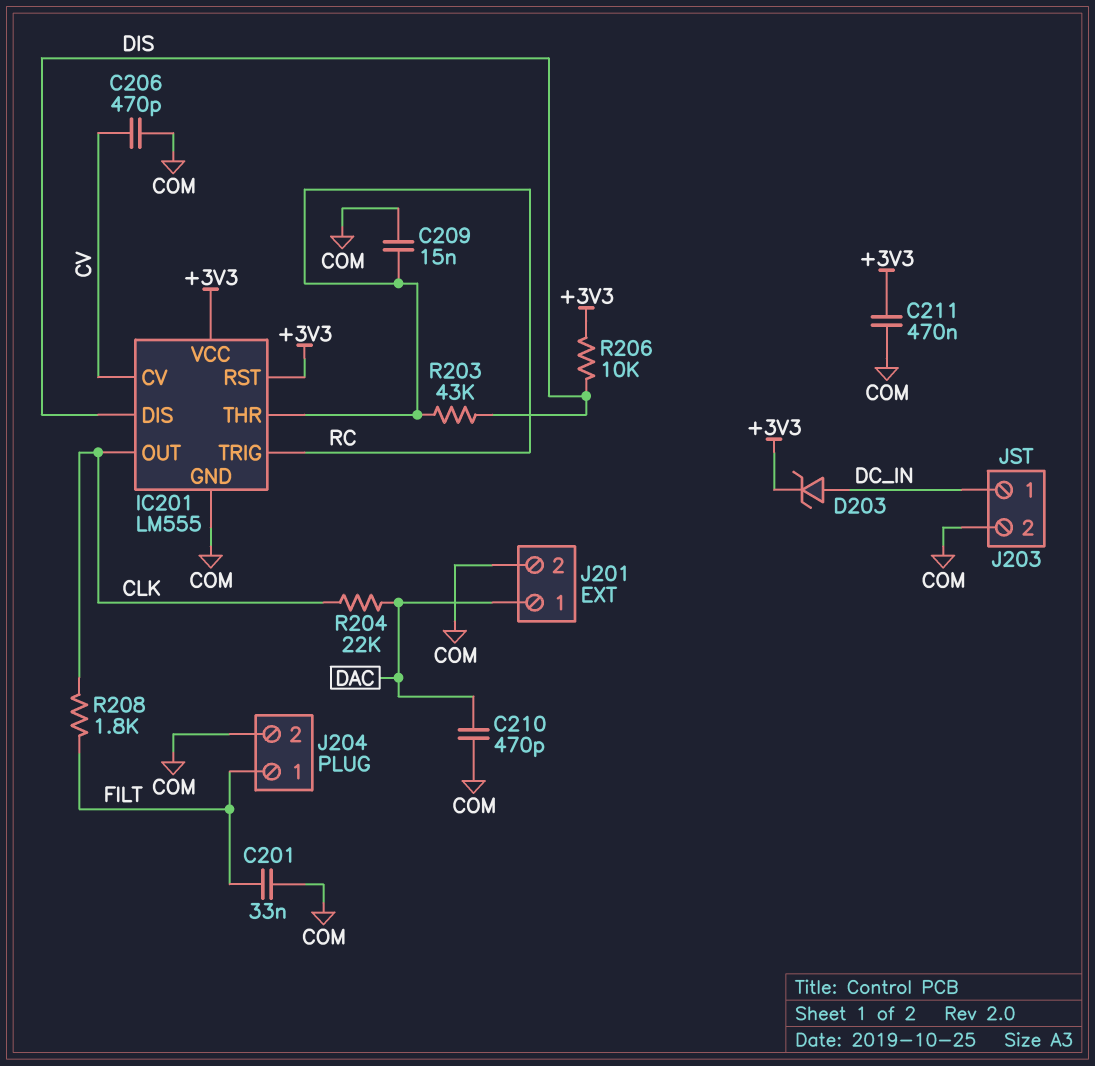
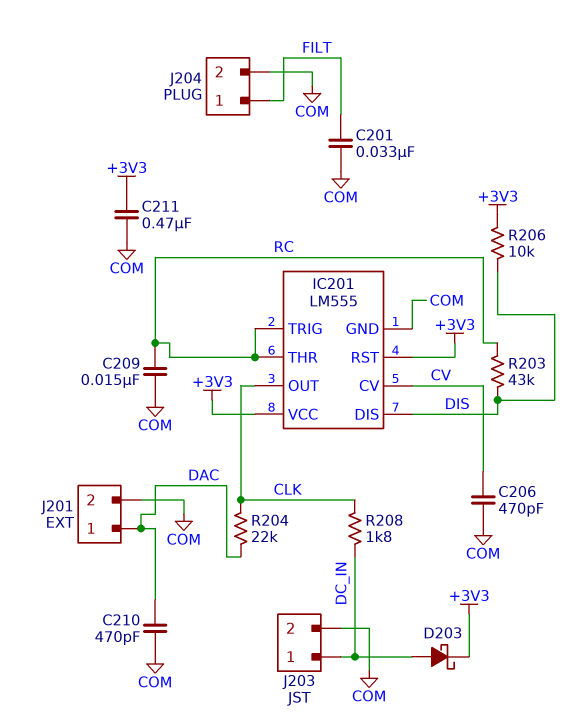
D203: zener (A DC_IN, K +3V3) -> schottky (A DC_IN, K +3V3)
R208: 1.8k (CLK, FILT) -> 1.8k (CLK, DC_IN)

